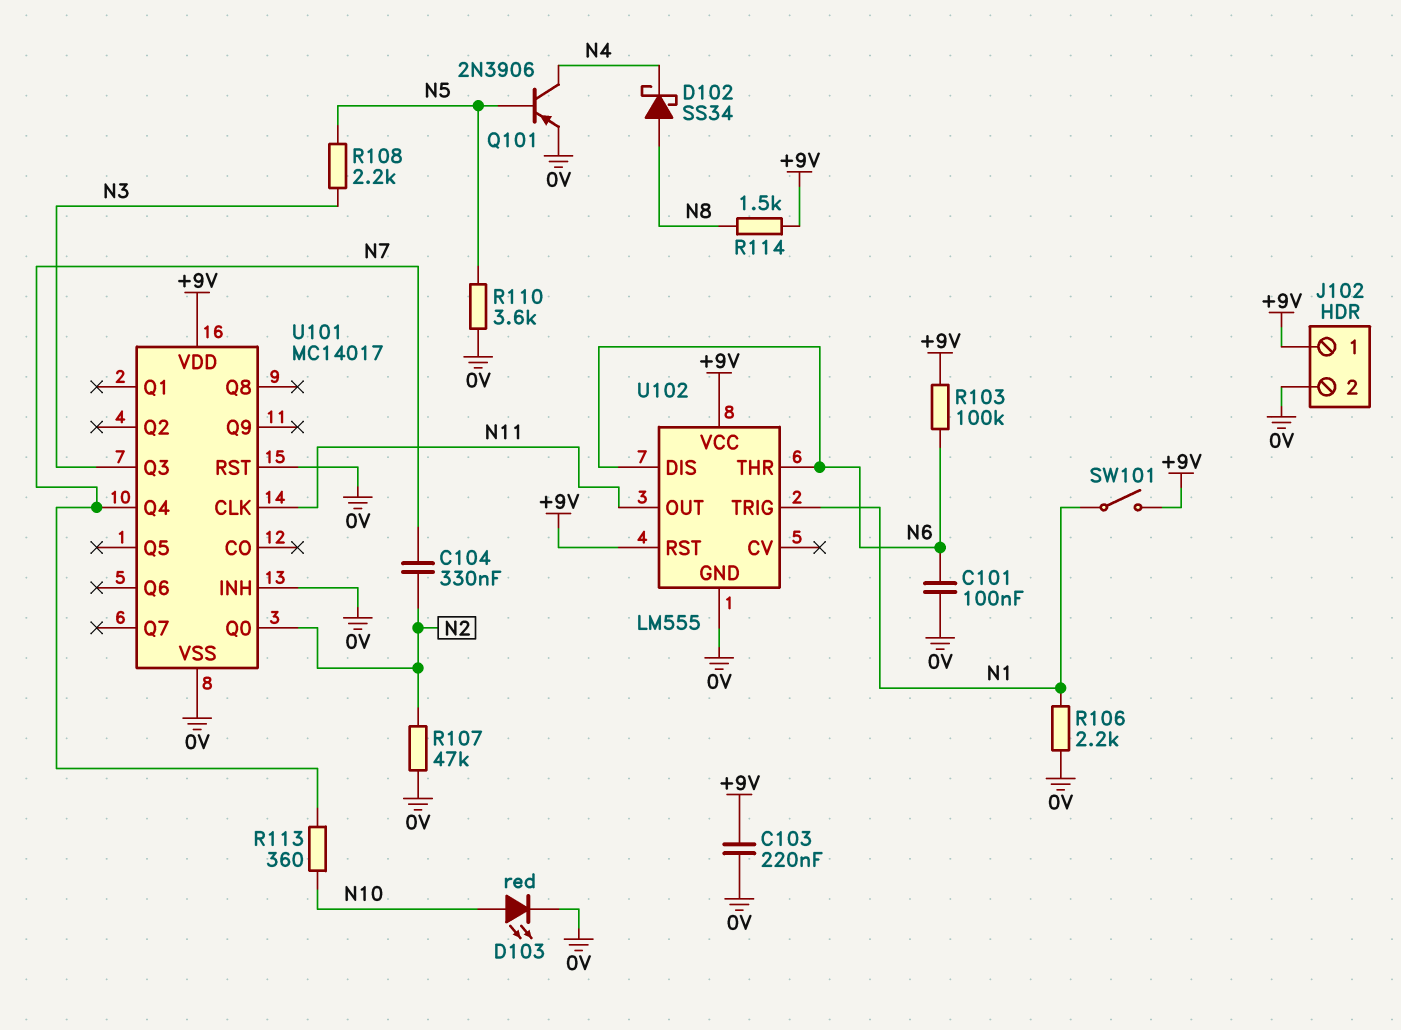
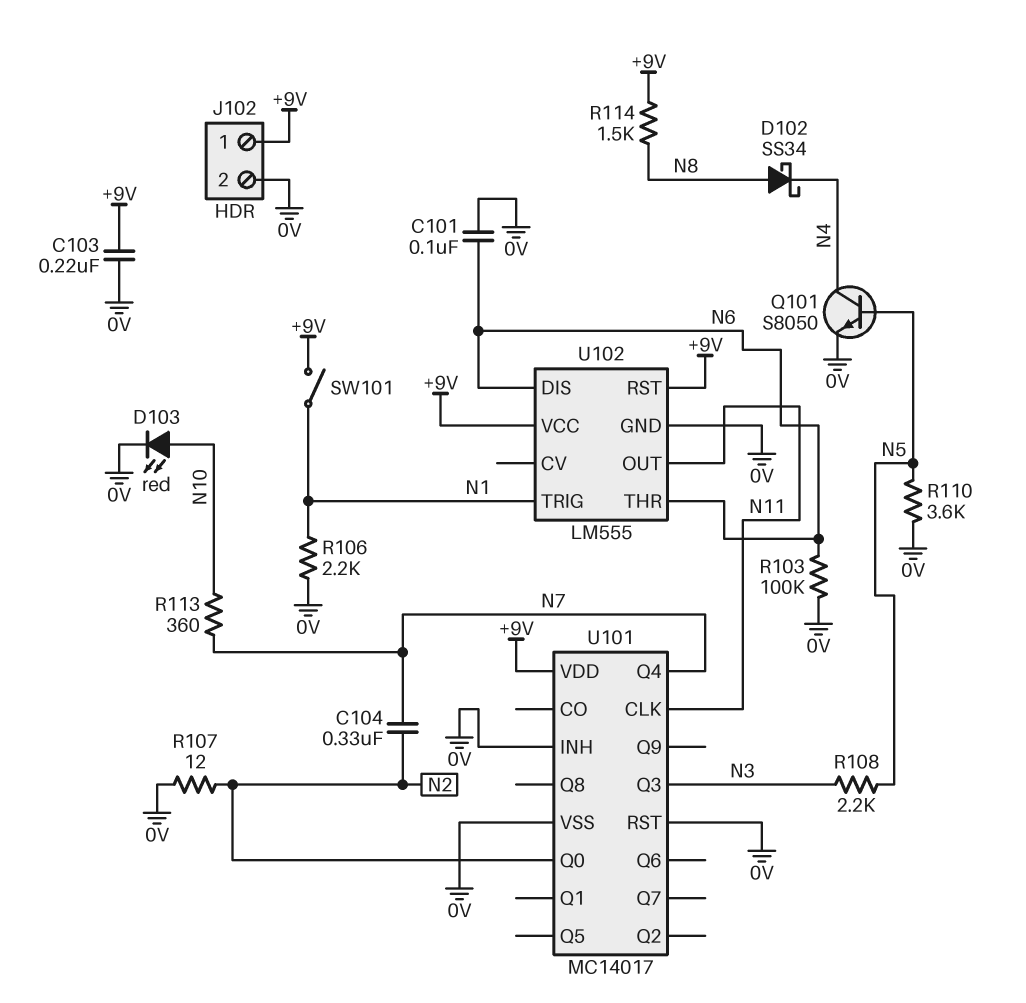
Q101: PNP 2N3906 (B N5, C N4, E 0V) -> NPN S8050 (B N5, C N4, E 0V)
R103: 100k (+9V, N6) -> 100k (0V, N6)
R107: 47k (0V, N2) -> 12 (0V, N2)

